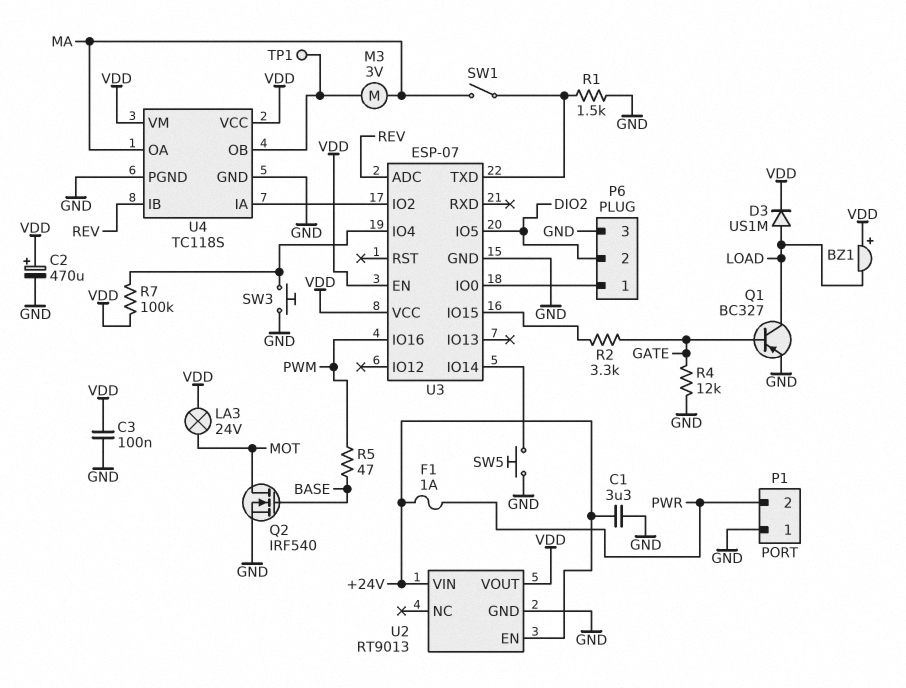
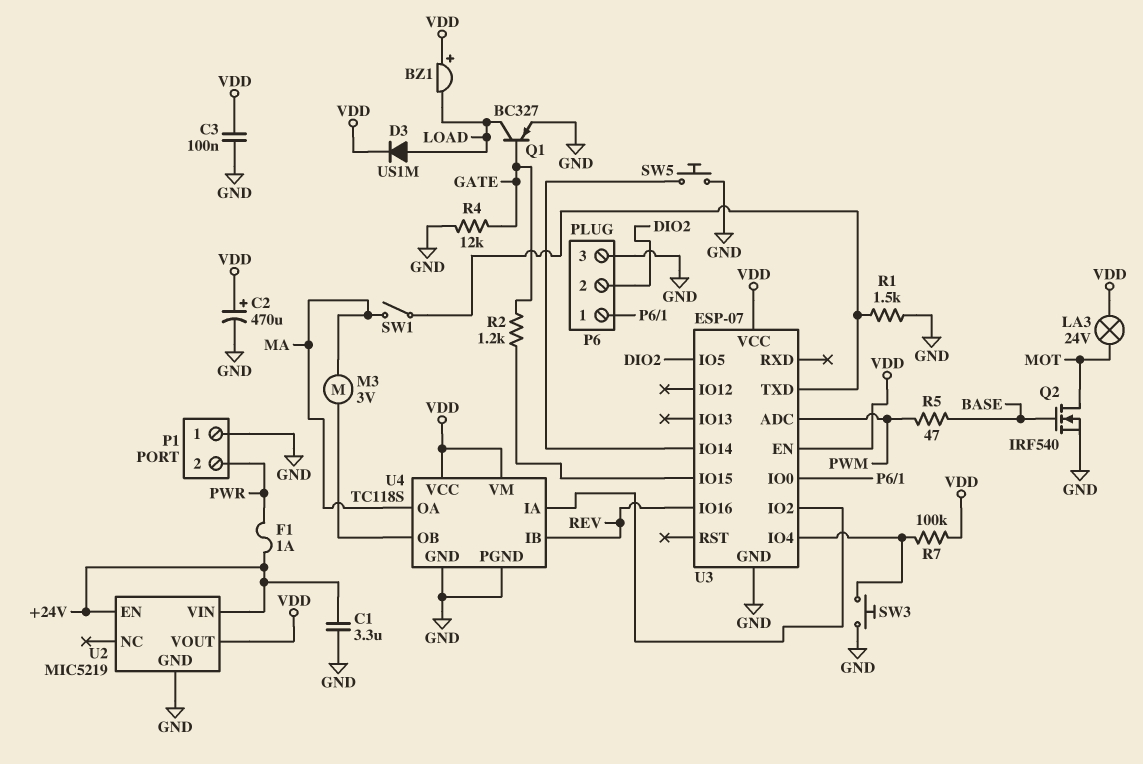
R2: 3.3k (GATE, U3/IO15) -> 1.2k (GATE, U3/IO15)
TP1: test point (U4/OB) -> none
U2: RT9013 -> MIC5219
U3 pin ADC: REV -> PWM
U3 pin IO16: PWM -> REV

